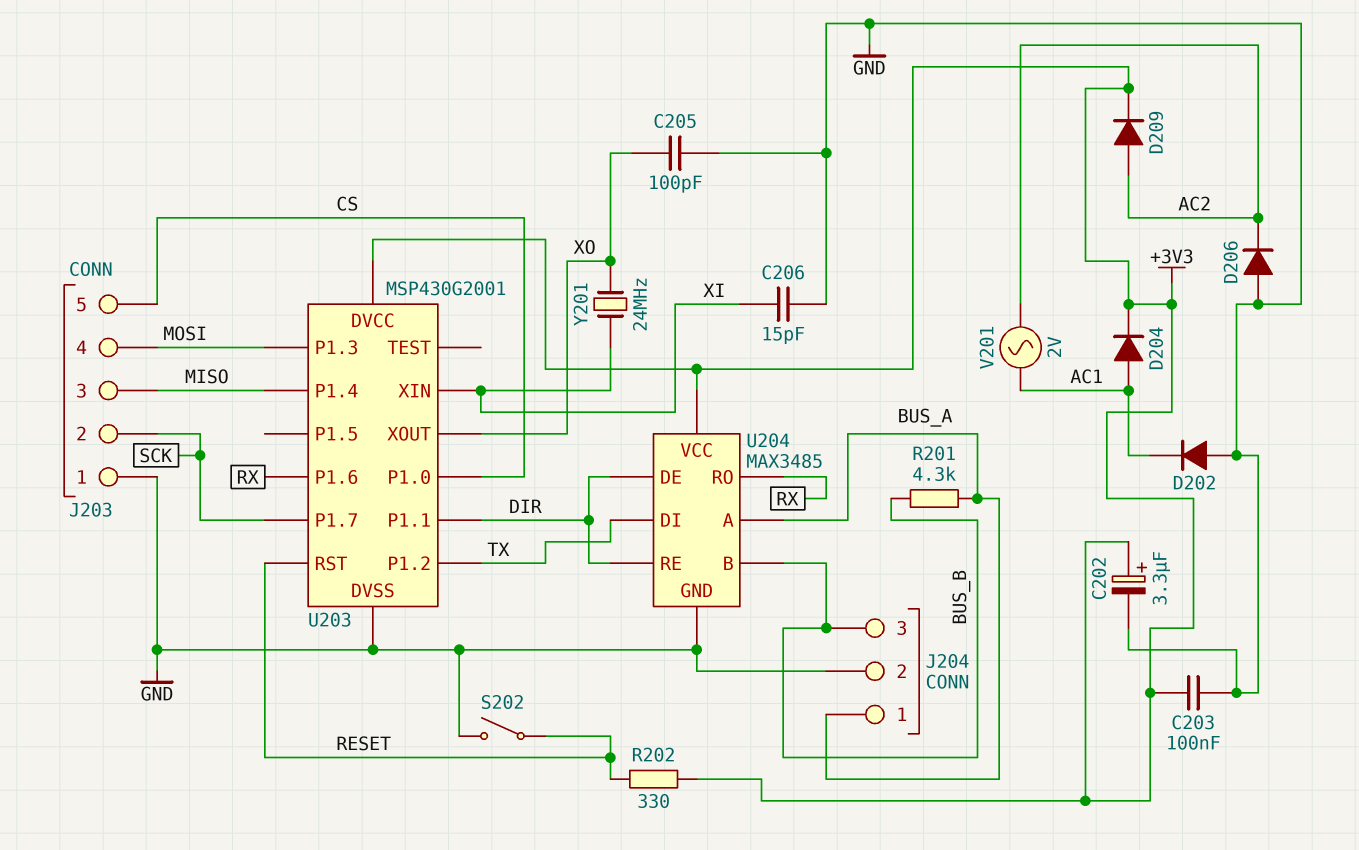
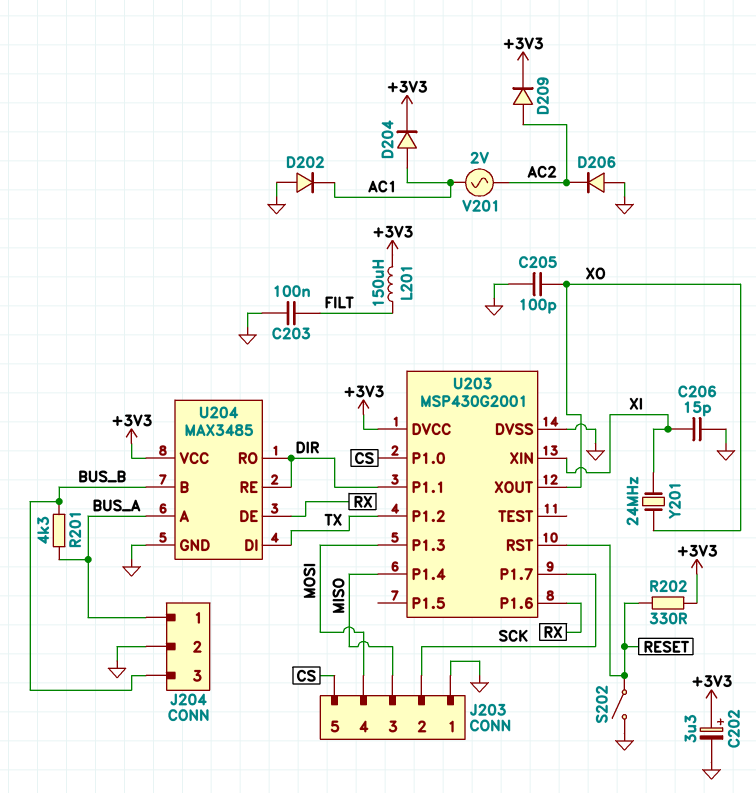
C203: 100nF (+3V3, GND) -> 100nF (FILT, GND)
L201: none -> 150uH (+3V3, FILT)
U204 pin DE: DIR -> RX
U204 pin RO: RX -> DIR

